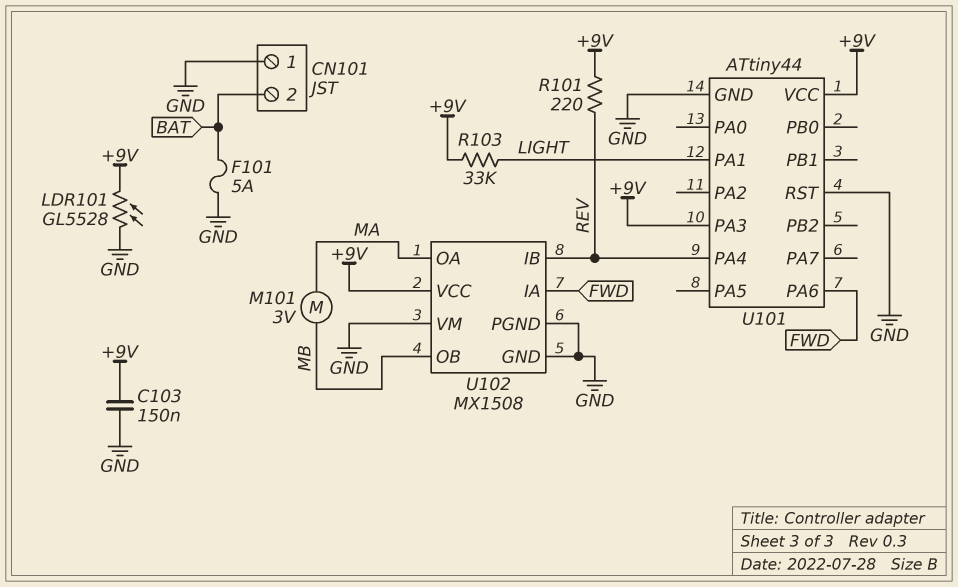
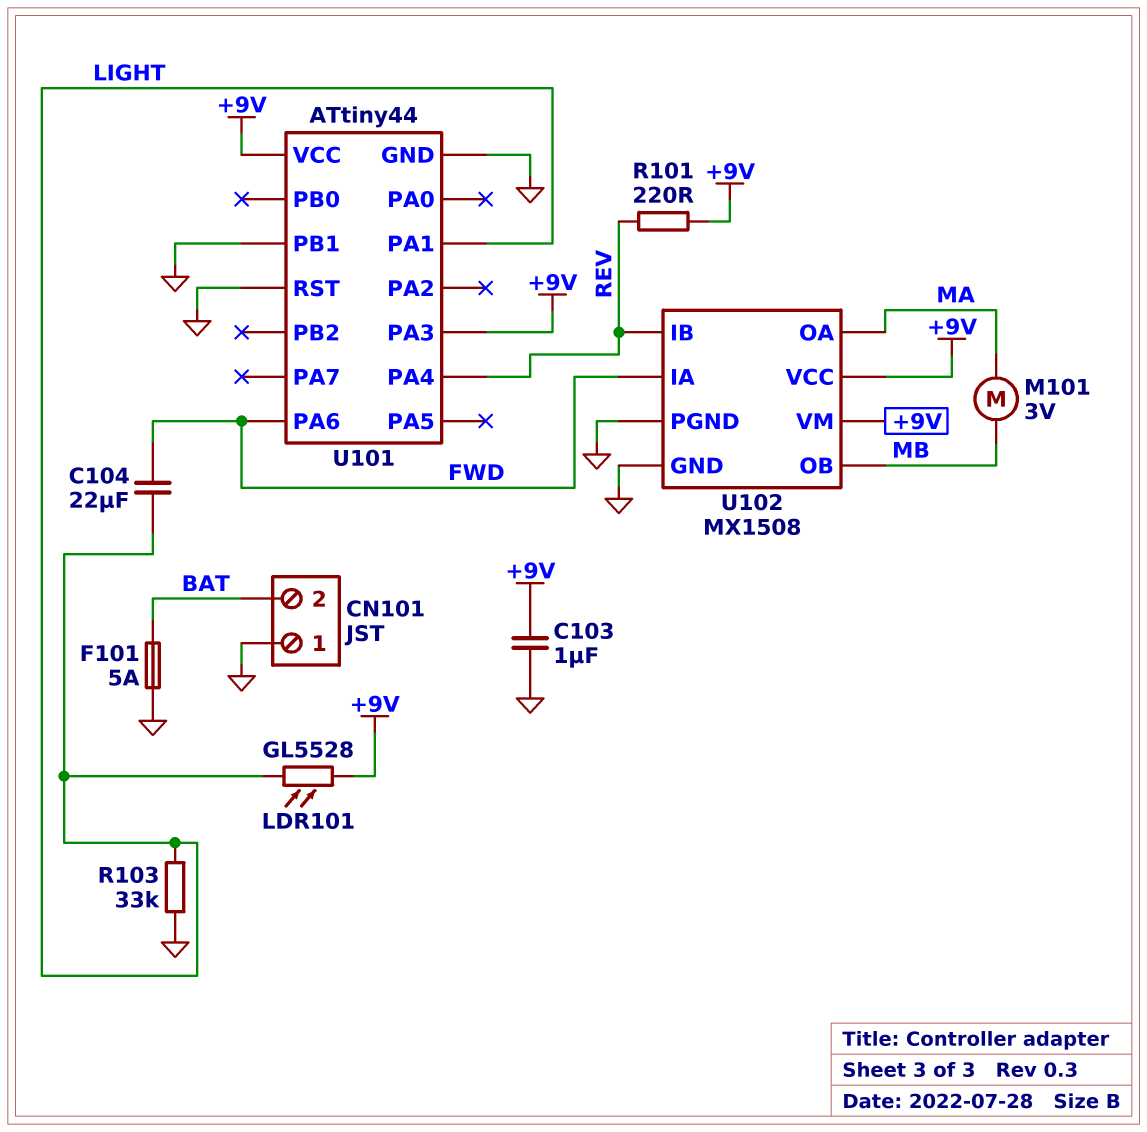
C103: 150nF (+9V, GND) -> 1uF (+9V, GND)
C104: none -> 22uF (FWD, LIGHT)
LDR101: GL5528 (+9V, GND) -> GL5528 (+9V, LIGHT)
R103: 33k (+9V, LIGHT) -> 33k (GND, LIGHT)
U101 pin PB1: none -> GND
U102 pin VM: GND -> +9V

